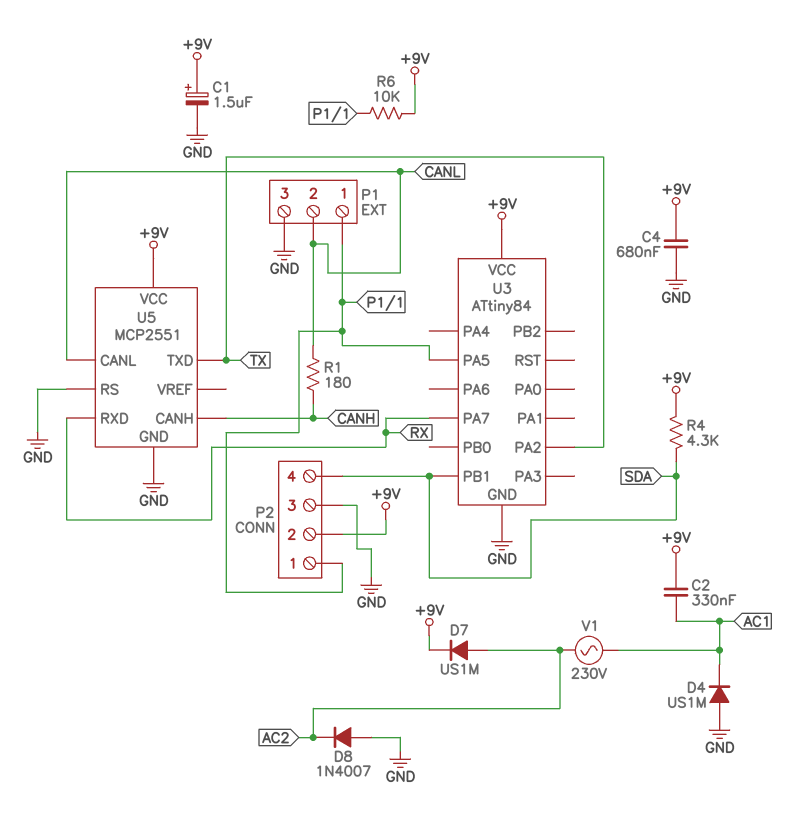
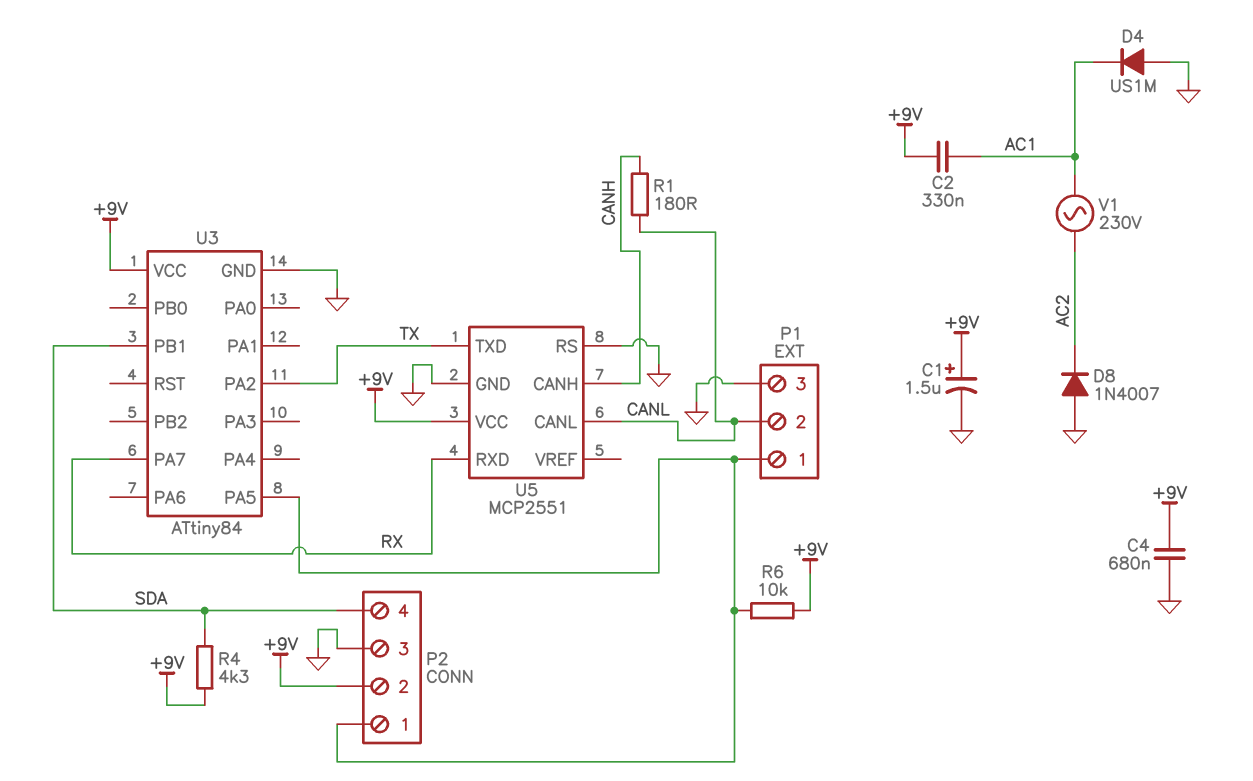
D7: diode US1M (A AC2, K +9V) -> none

